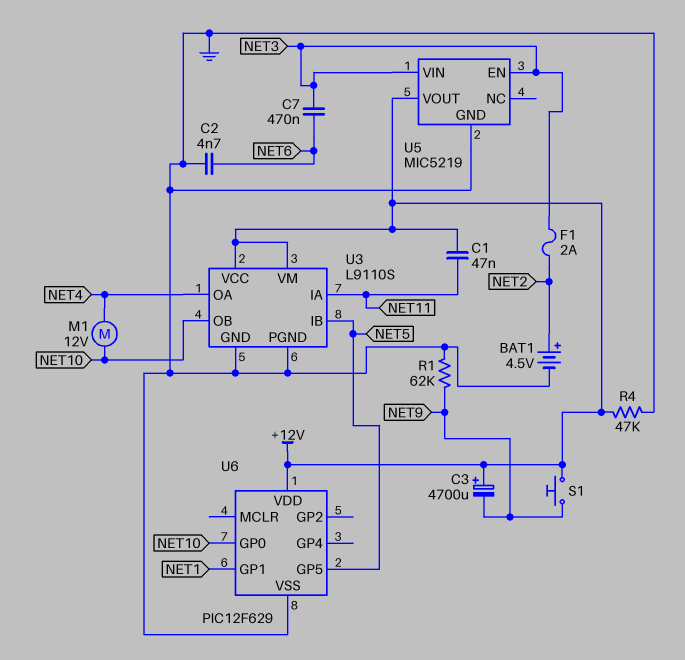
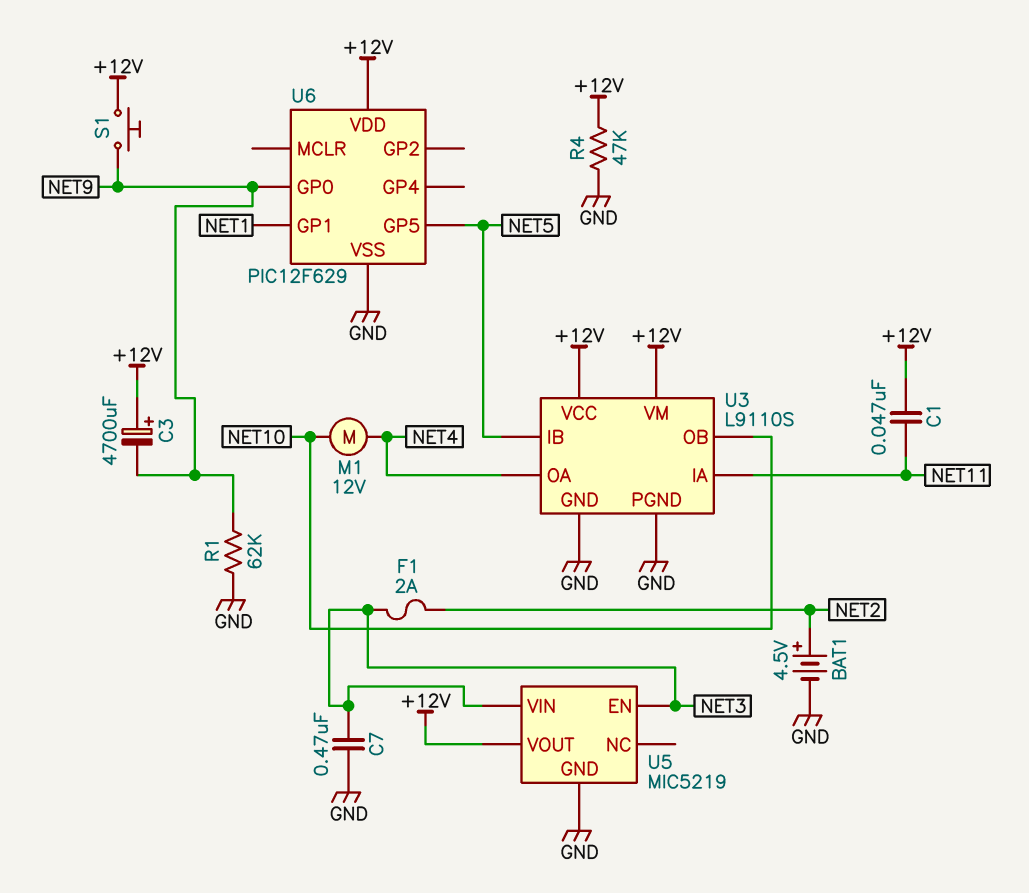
C2: 4.7nF (GND, NET6) -> none
C7: 470nF (NET3, NET6) -> 470nF (GND, NET3)
U6 pin GP0: NET10 -> NET9

